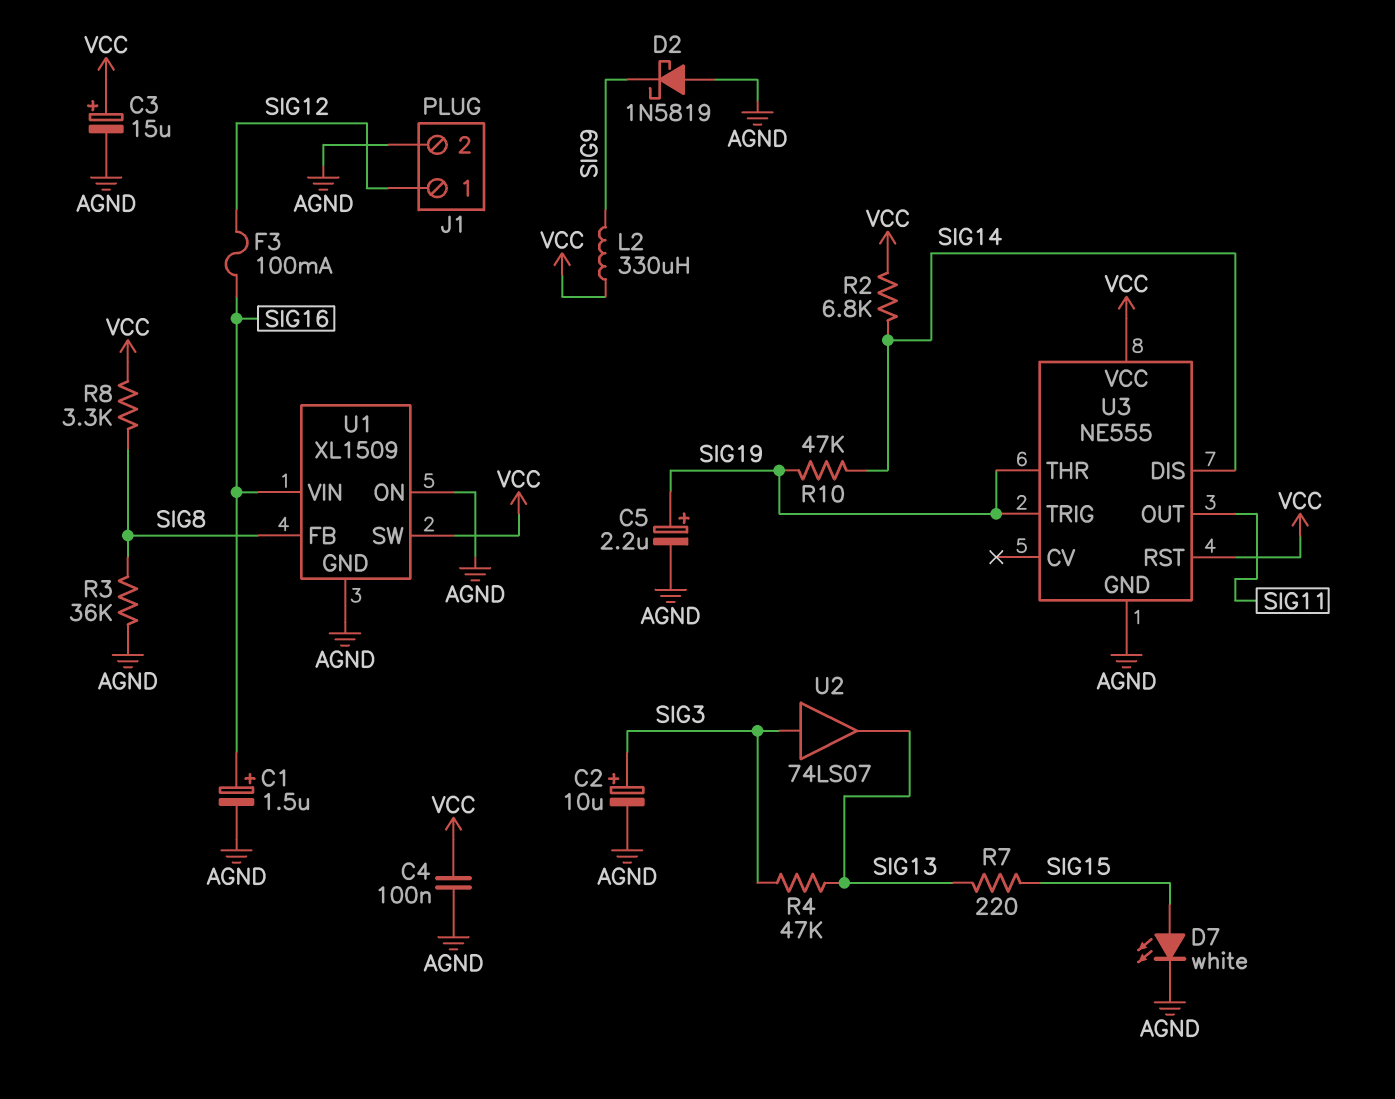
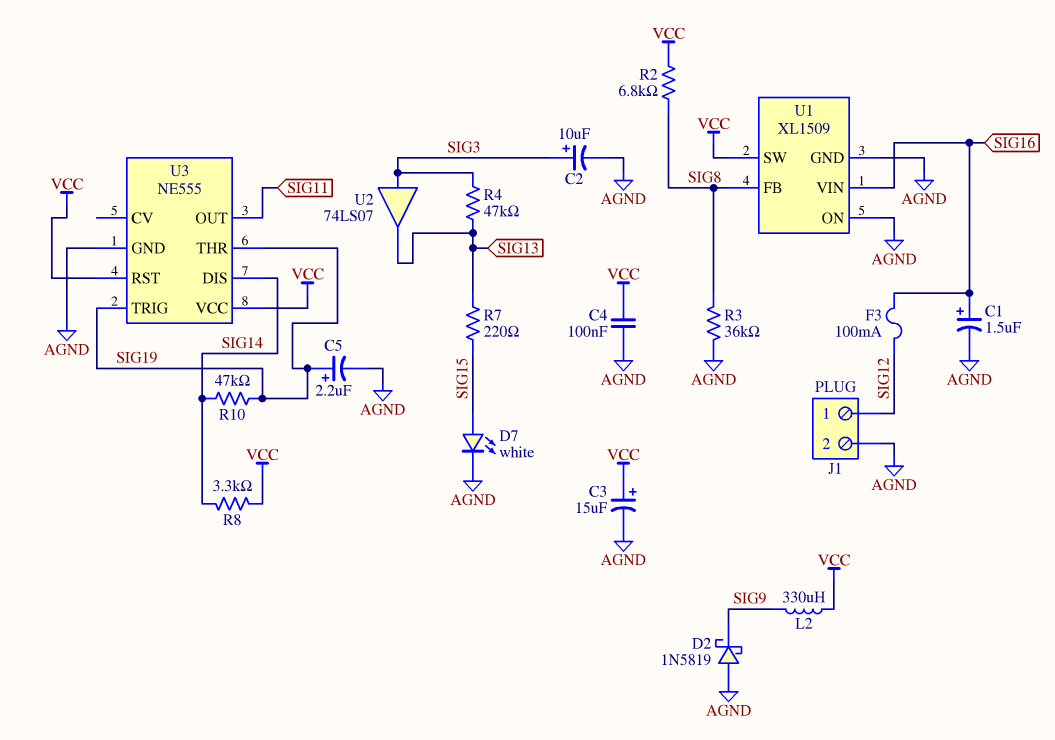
R2: 6.8k (SIG14, VCC) -> 6.8k (SIG8, VCC)
R8: 3.3k (SIG8, VCC) -> 3.3k (SIG14, VCC)

